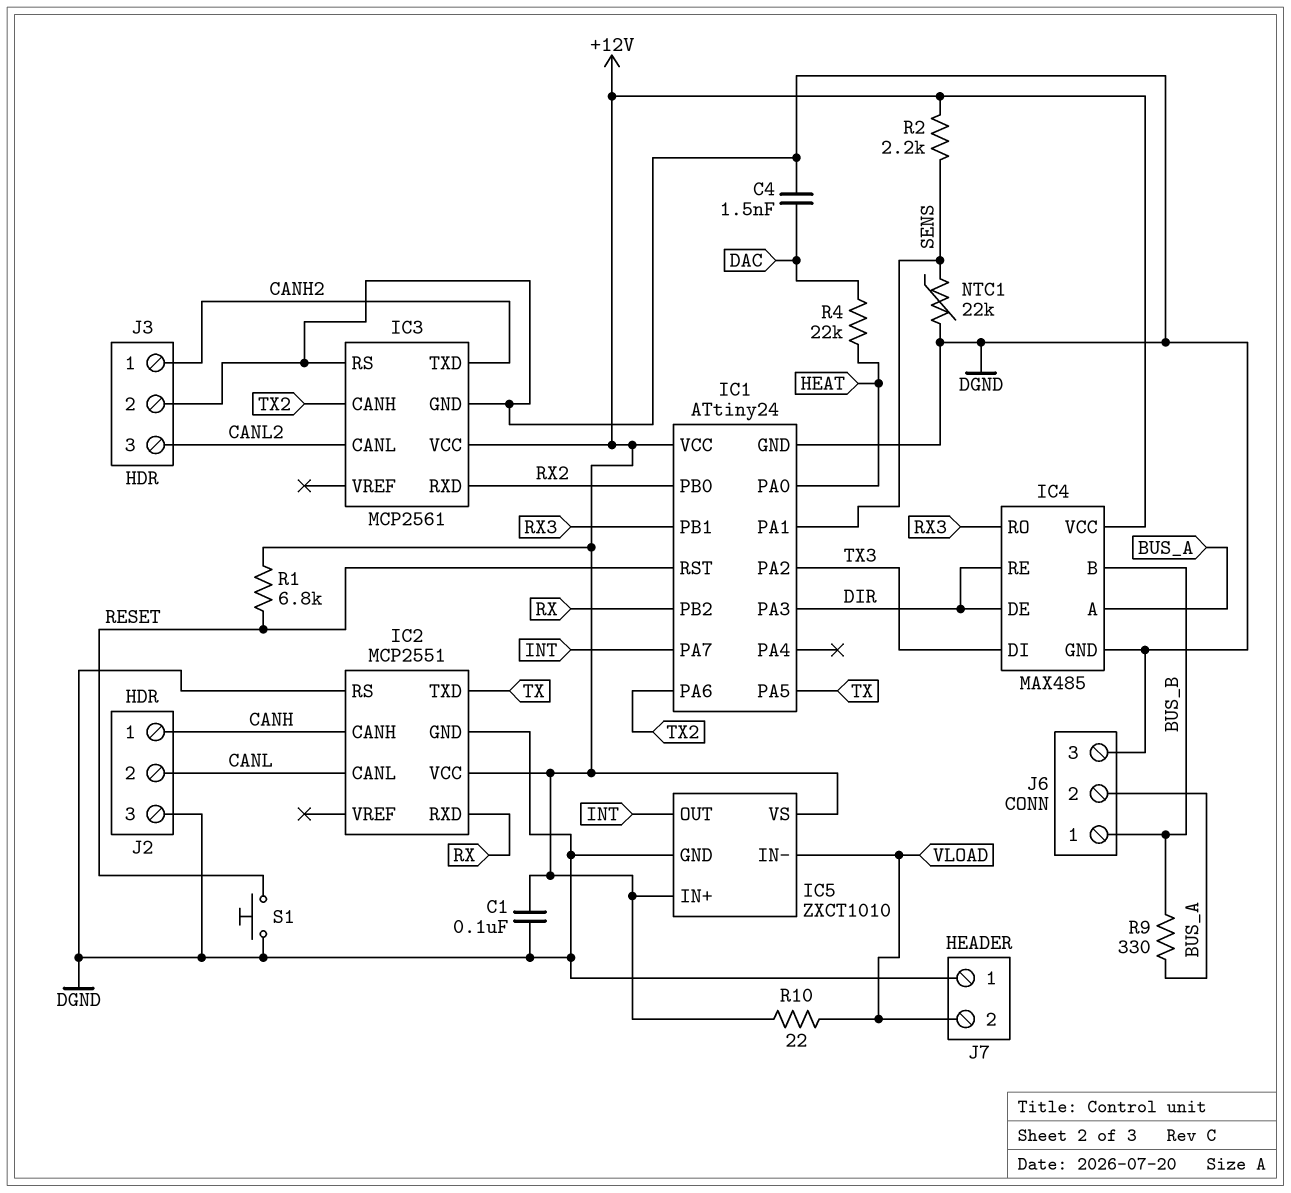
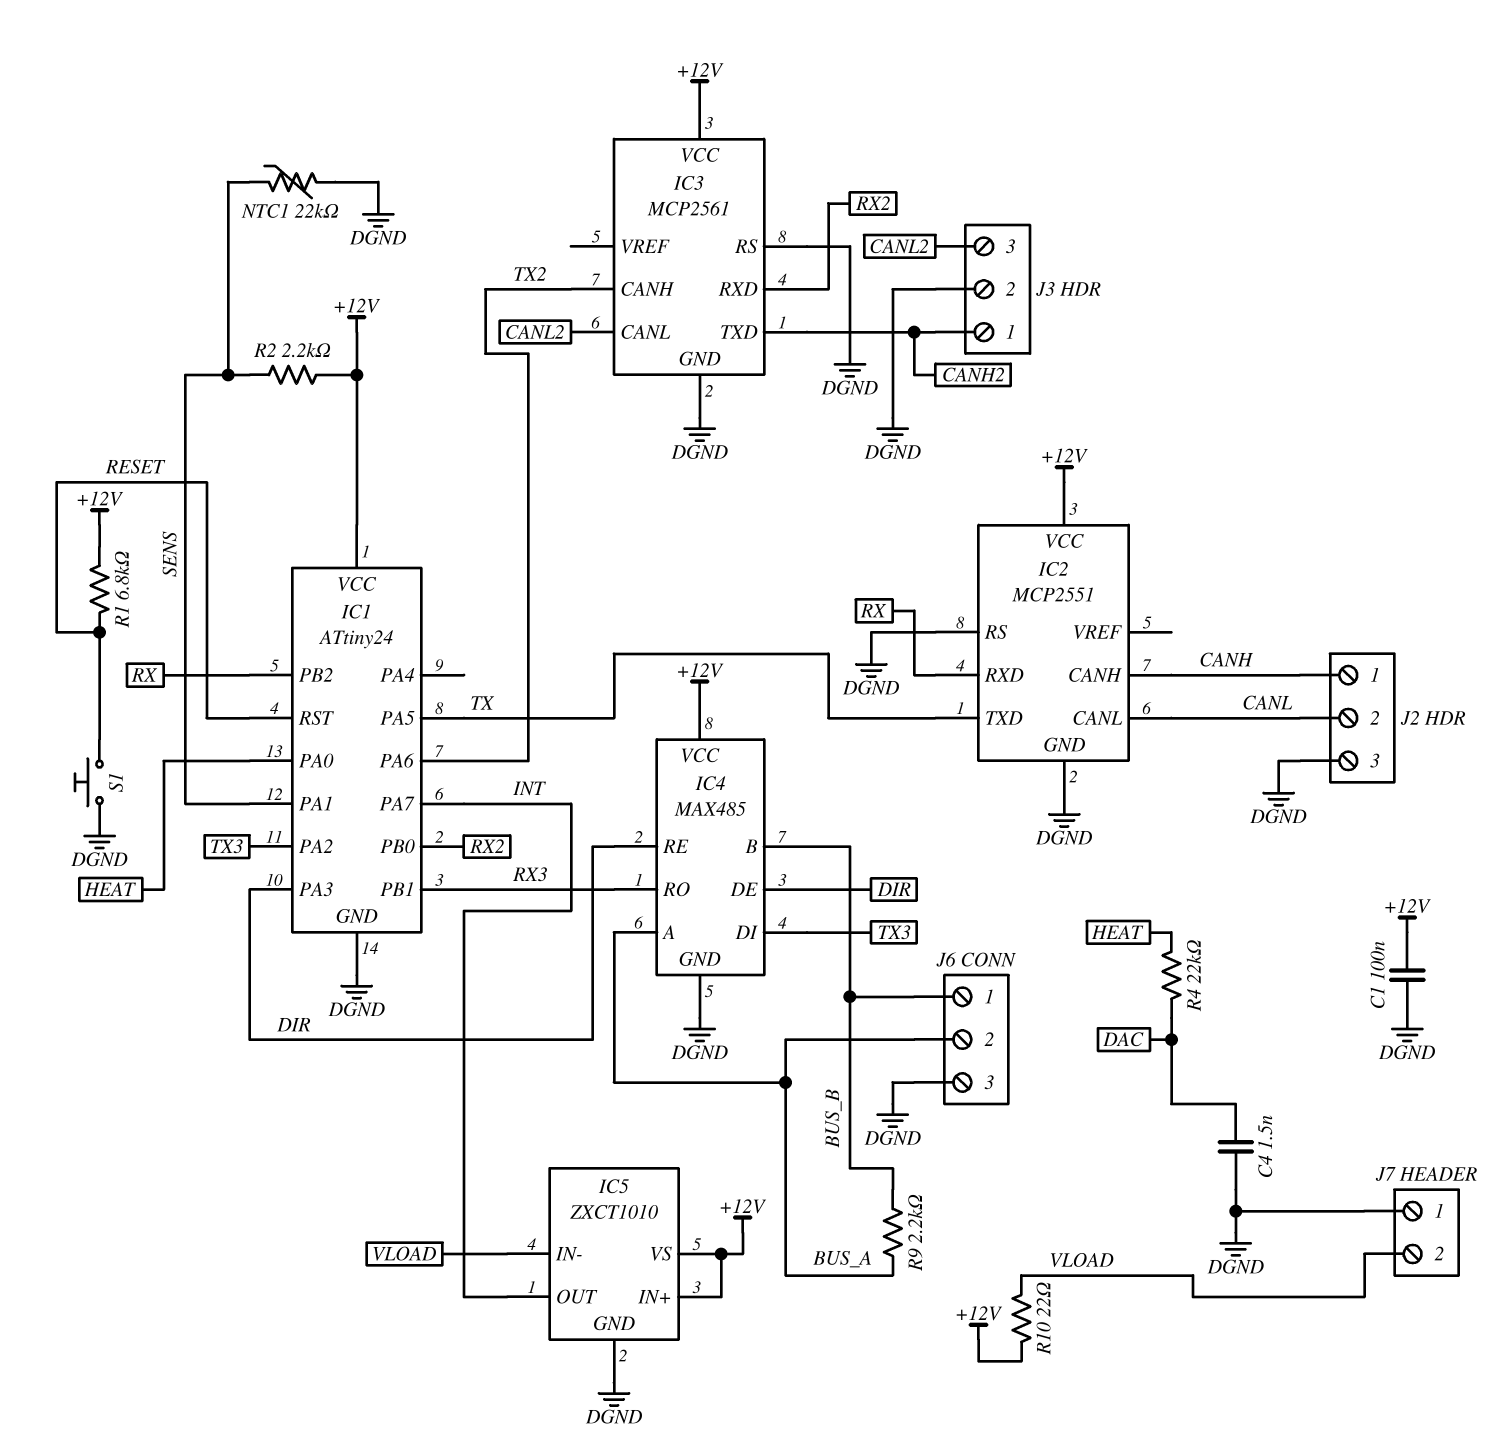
R9: 330 (BUS_A, BUS_B) -> 2.2k (BUS_A, BUS_B)

